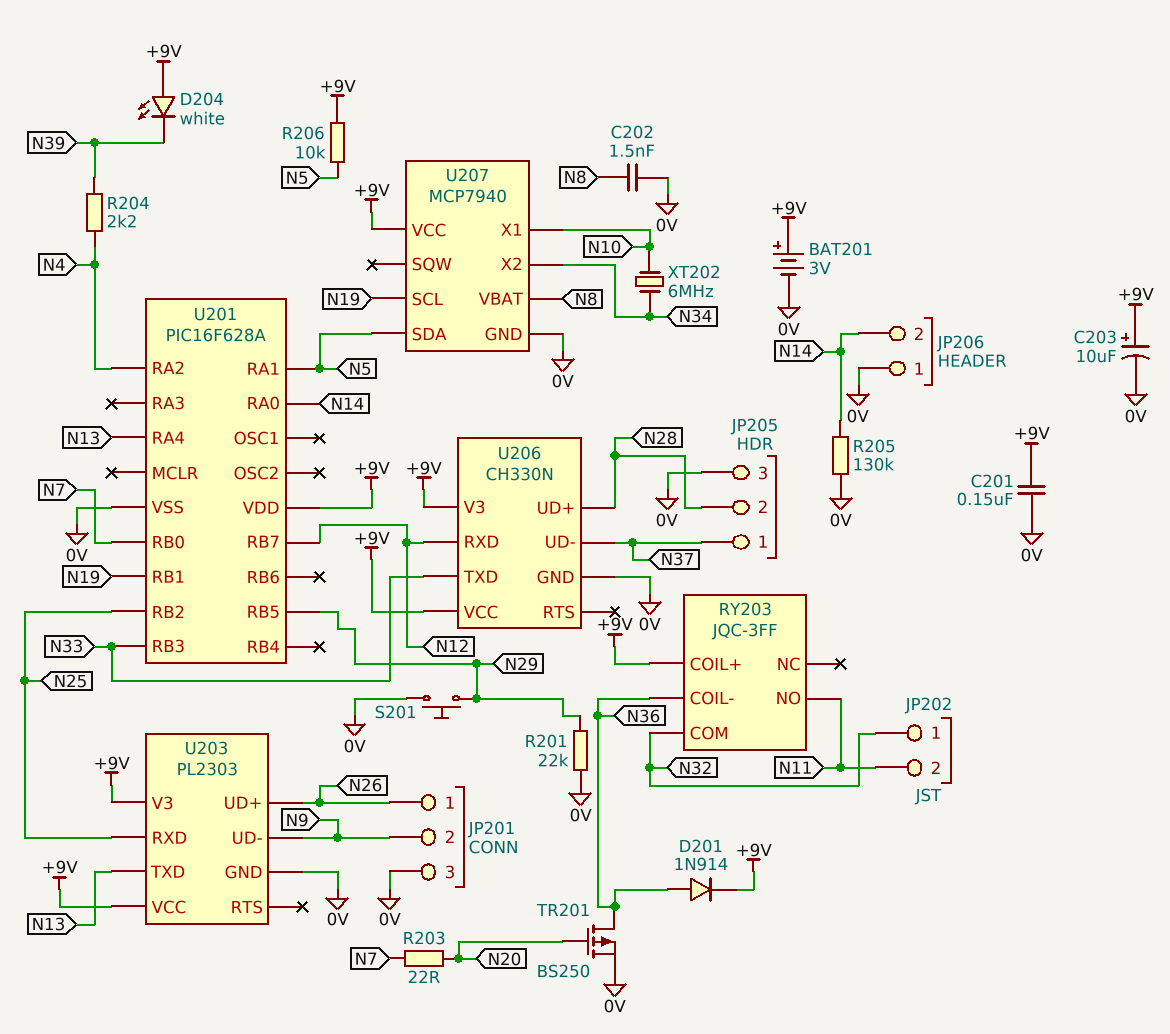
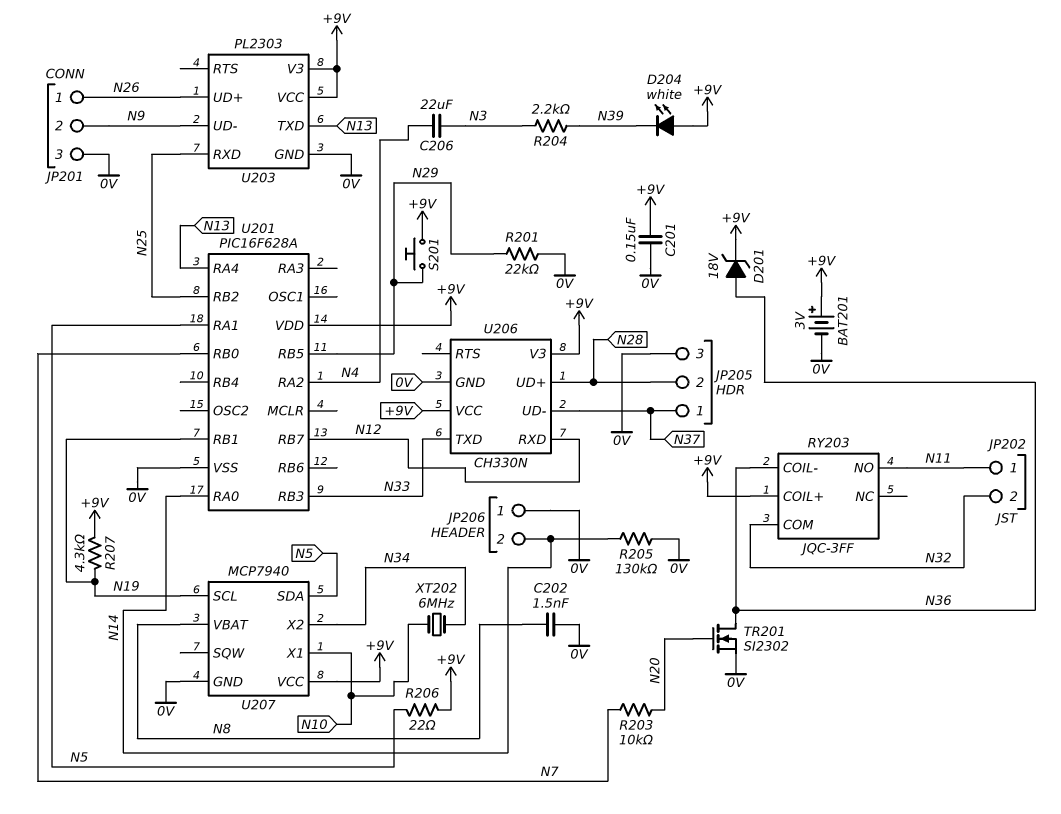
C203: 10uF (plus +9V, minus 0V) -> none
C206: none -> 22uF (N3, N4)
D201: diode 1N914 (A N36, K +9V) -> zener 18V (A N36, K +9V)
JP202 pin 1: N32 -> N11
JP202 pin 2: N11 -> N32
R203: 22 (N7, N20) -> 10k (N7, N20)
R204: 2.2k (N4, N39) -> 2.2k (N3, N39)
R206: 10k (+9V, N5) -> 22 (+9V, N5)
R207: none -> 4.3k (+9V, N19)
S201: button (0V, N29) -> button (+9V, N29)
TR201: PMOS BS250 (G N20, D N36, S 0V) -> NMOS SI2302 (G N20, D N36, S 0V)

